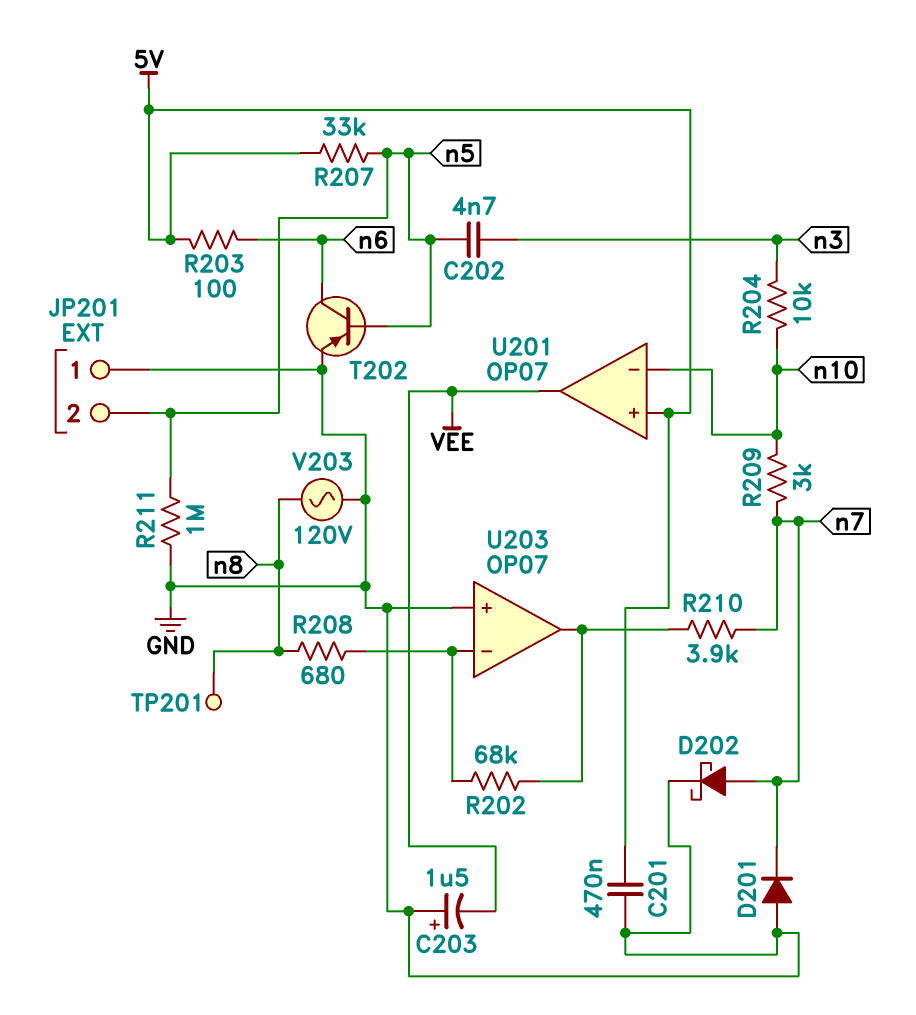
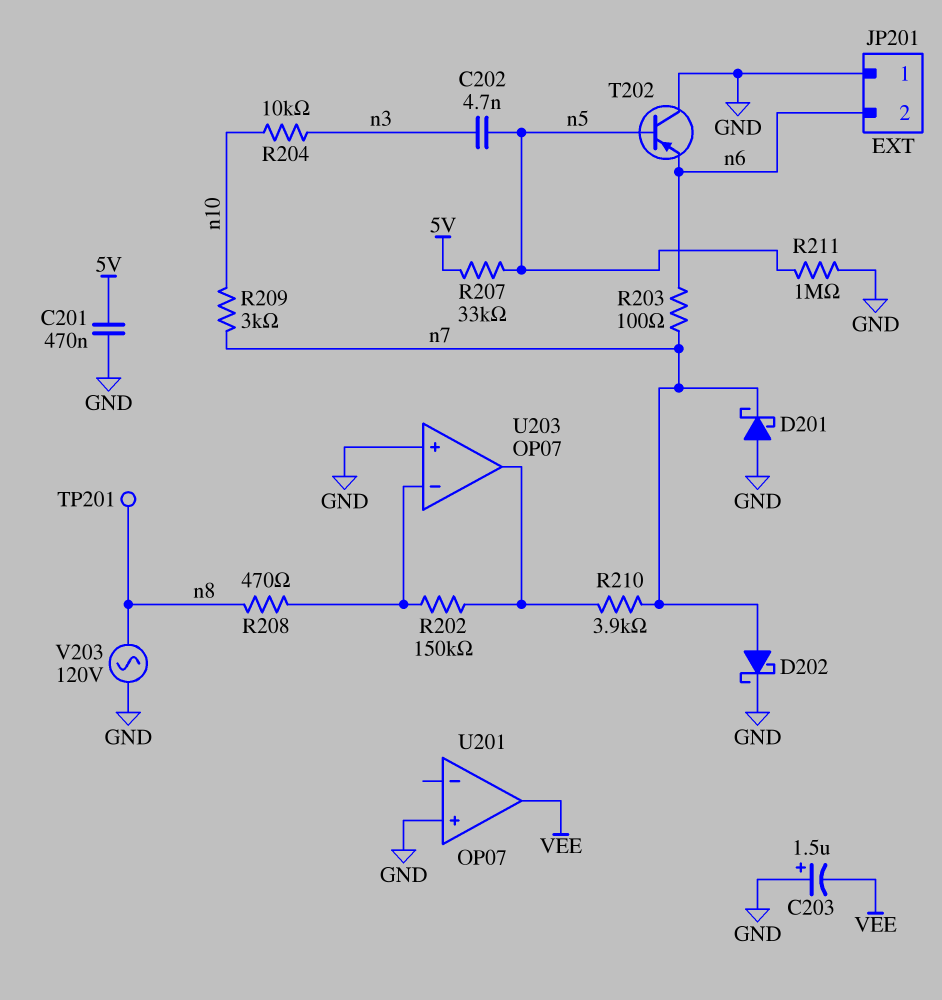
D201: diode (A GND, K n7) -> schottky (A GND, K n7)
JP201 pin 2: n5 -> n6
R202: 68k (U203/in-, U203/out) -> 150k (U203/in-, U203/out)
R203: 100 (5V, n6) -> 100 (n6, n7)
R208: 680 (U203/in-, n8) -> 470 (U203/in-, n8)
T202: PNP (B n5, C n6, E GND) -> PNP (B n5, C GND, E n6)
U201 pin in+: 5V -> GND
U201 pin in-: n10 -> none

